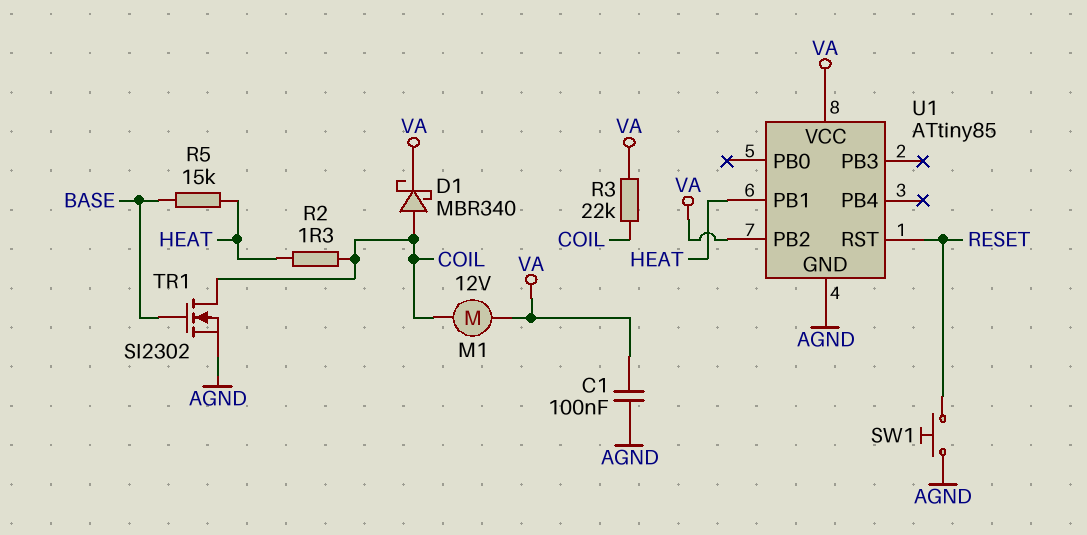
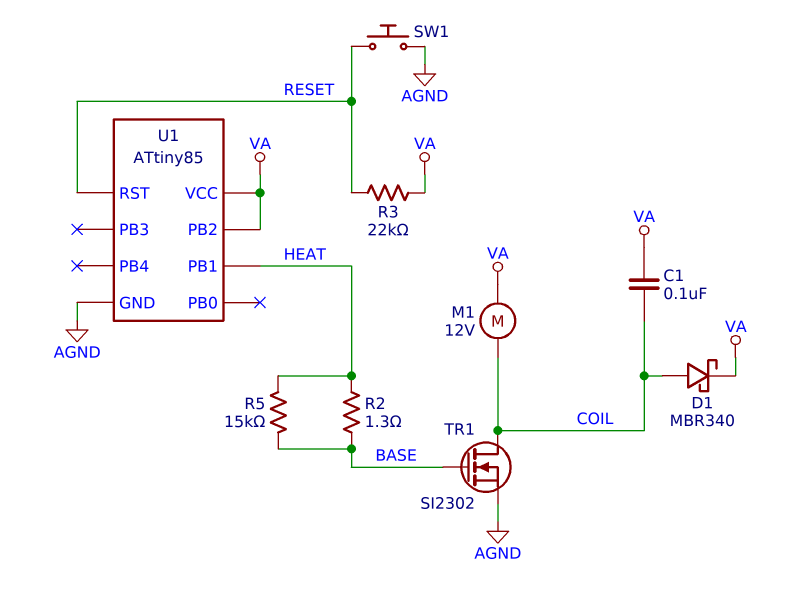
C1: 100nF (AGND, VA) -> 100nF (COIL, VA)
R2: 1.3 (COIL, HEAT) -> 1.3 (BASE, HEAT)
R3: 22k (COIL, VA) -> 22k (RESET, VA)

